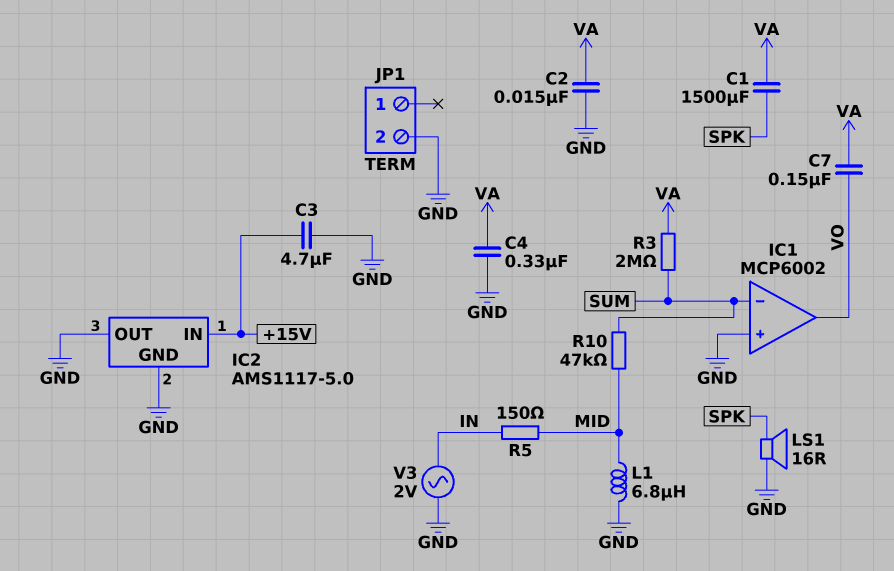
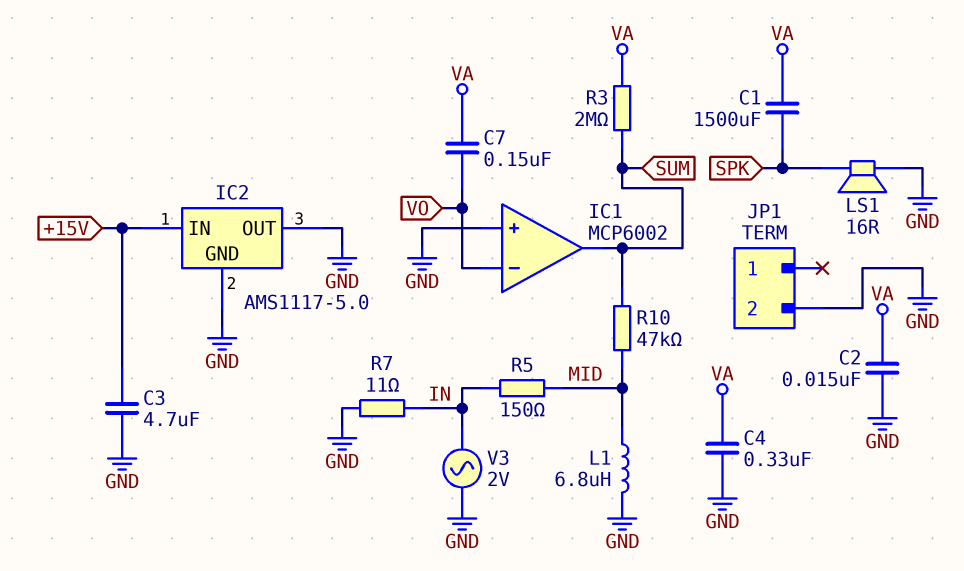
IC1 pin in-: SUM -> VO
IC1 pin out: VO -> SUM
R7: none -> 11 (GND, IN)

